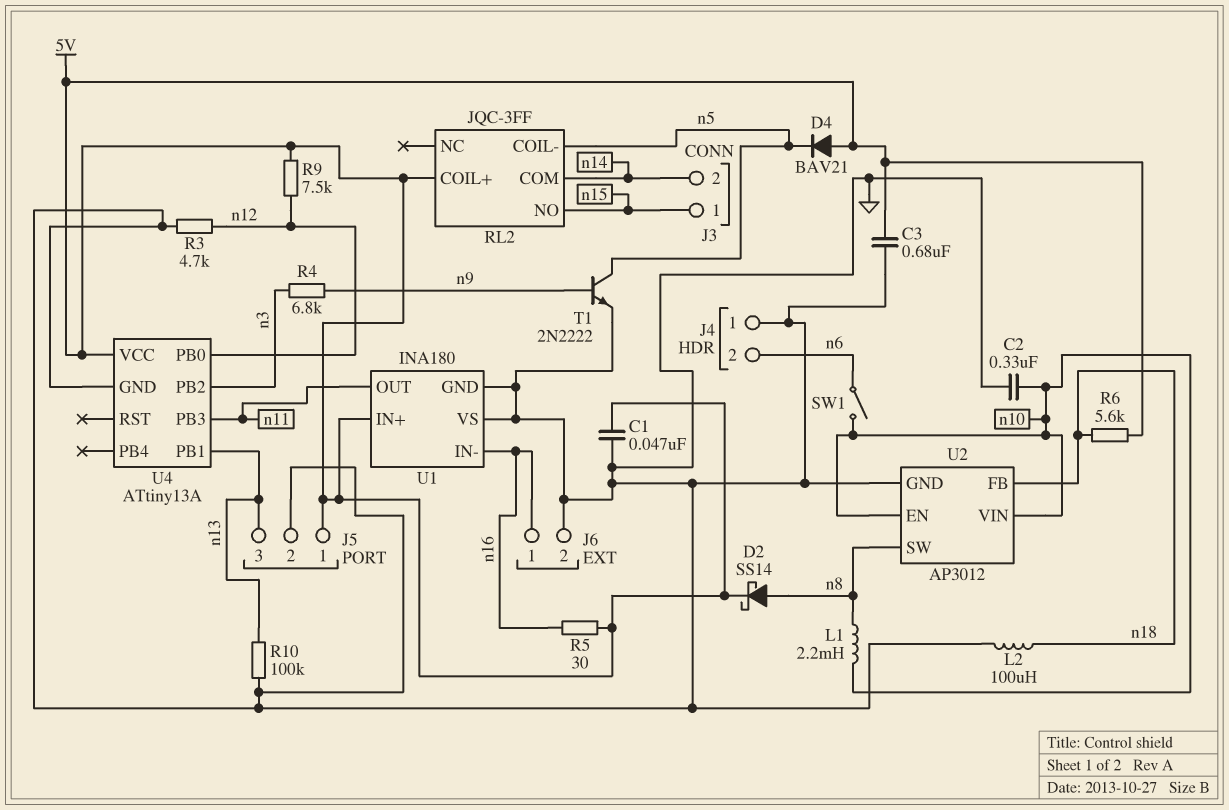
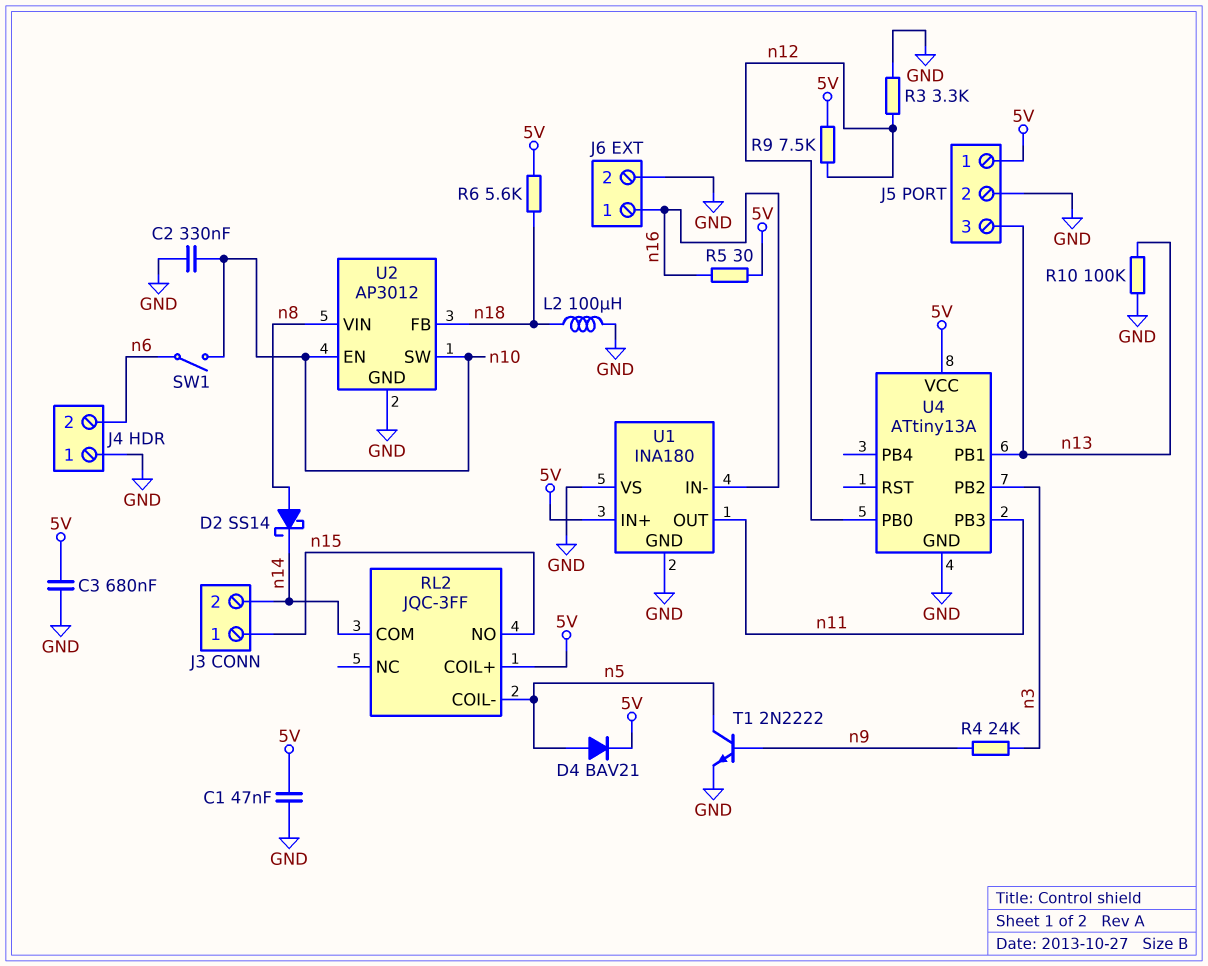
D2: schottky SS14 (A n8, K 5V) -> schottky SS14 (A n8, K n14)
D4: diode BAV21 (A 5V, K n5) -> diode BAV21 (A n5, K 5V)
L1: 2.2mH (n8, n10) -> none
R3: 4.7k (GND, n12) -> 3.3k (GND, n12)
R4: 6.8k (n3, n9) -> 24k (n3, n9)
U2 pin SW: n8 -> n10
U2 pin VIN: n10 -> n8

